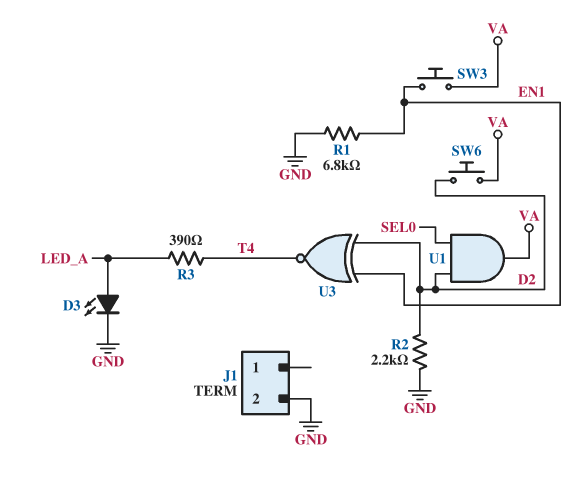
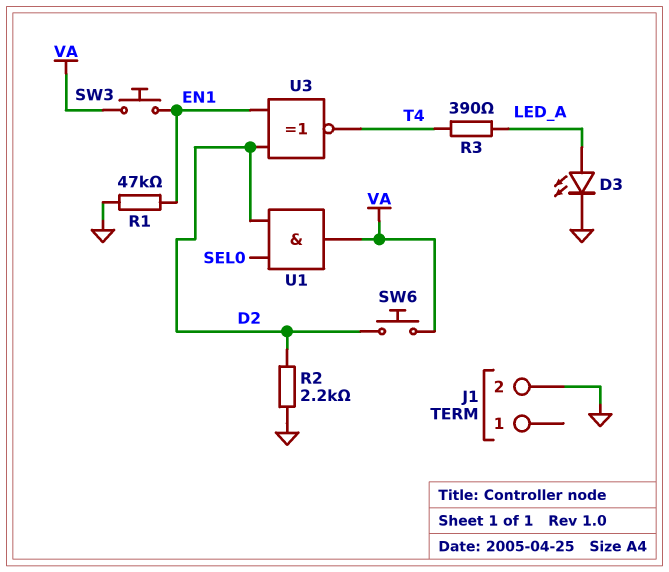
R1: 6.8k (EN1, GND) -> 47k (EN1, GND)

